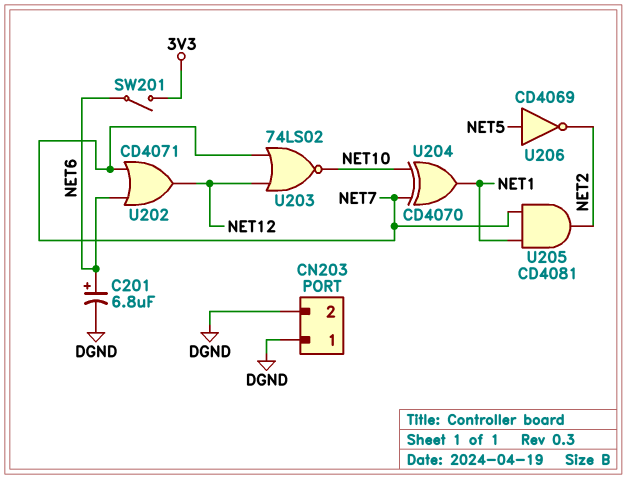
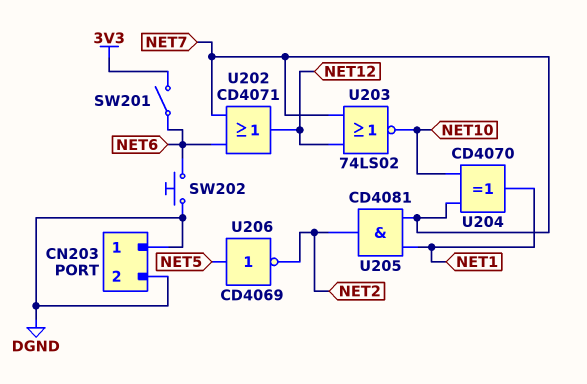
C201: 6.8uF (plus NET6, minus DGND) -> none
SW202: none -> button (DGND, NET6)

